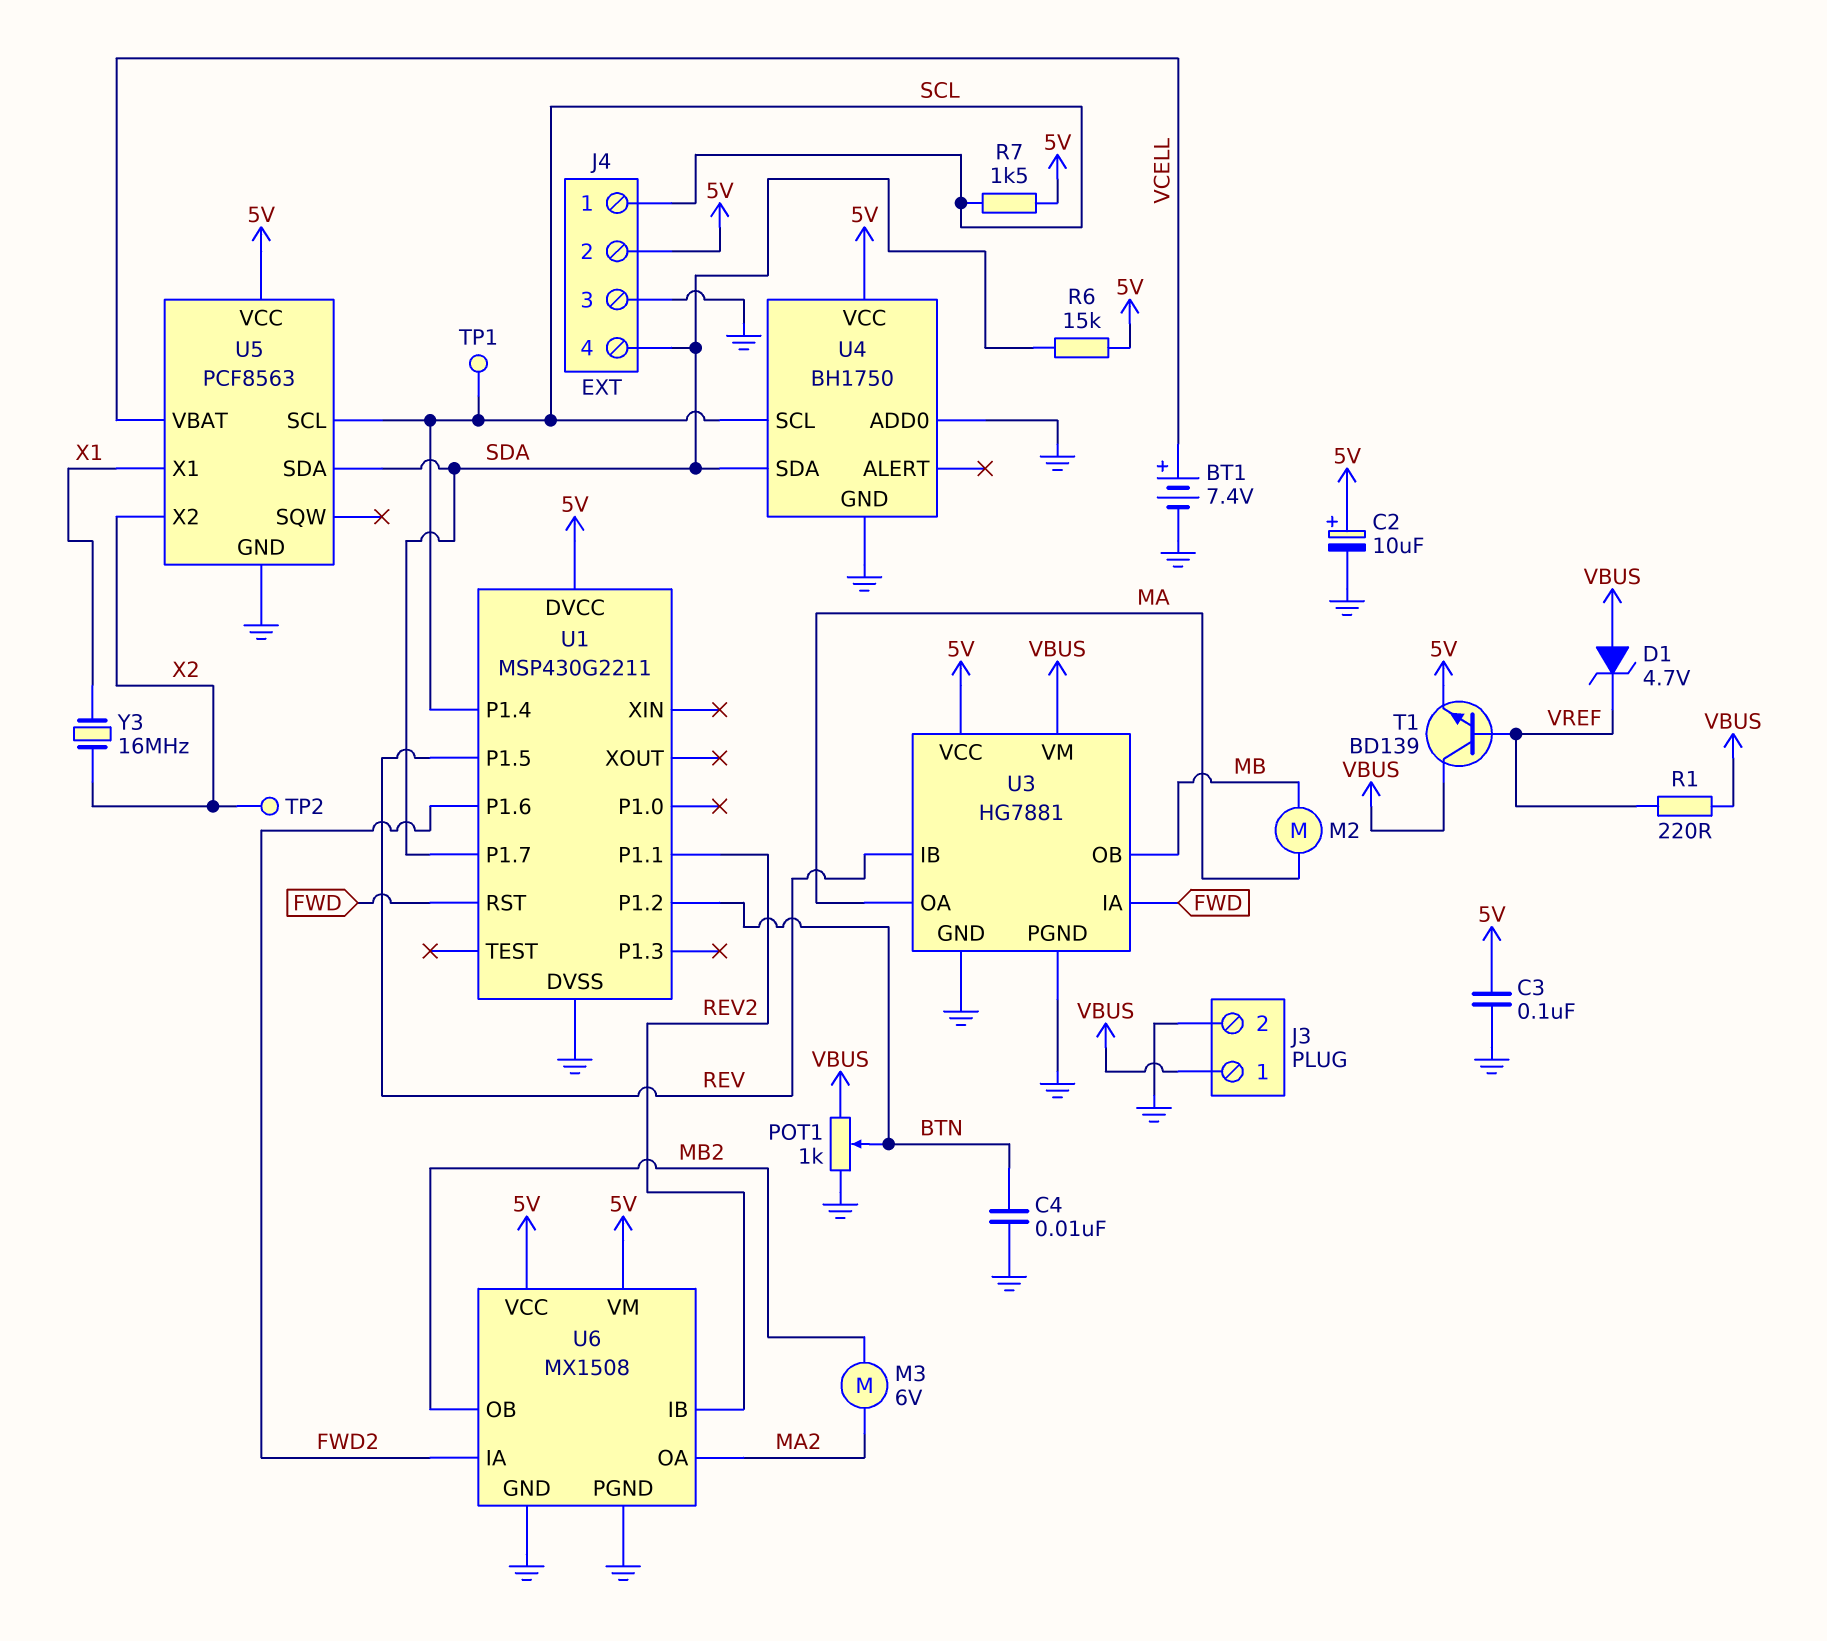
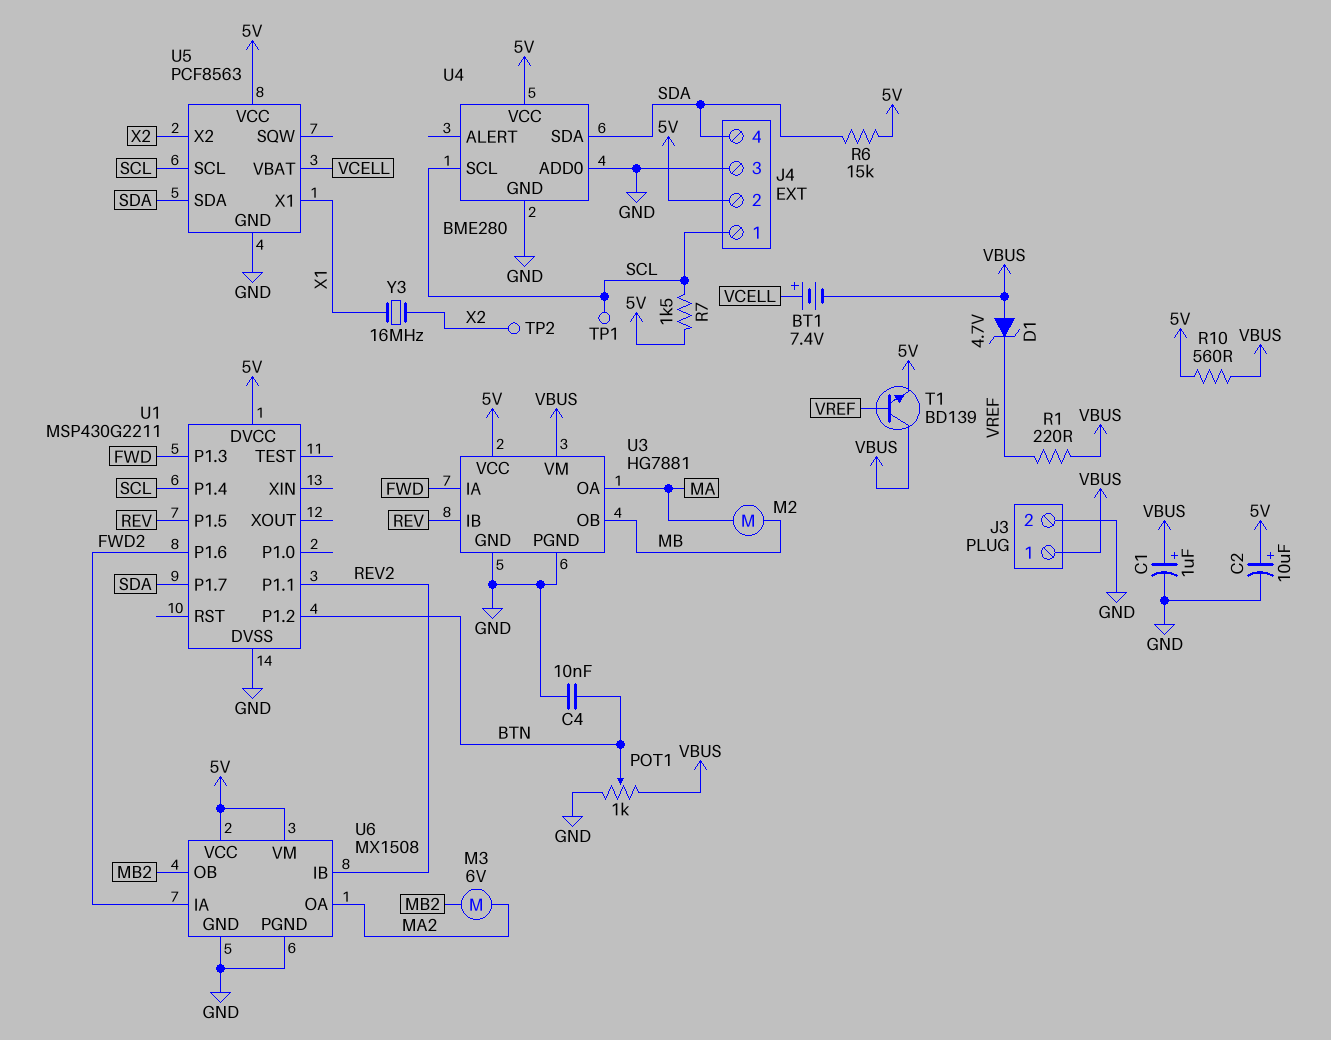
BT1: 7.4V (plus VCELL, minus GND) -> 7.4V (plus VCELL, minus VBUS)
C1: none -> 1uF (plus VBUS, minus GND)
C3: 100nF (5V, GND) -> none
R10: none -> 560 (5V, VBUS)
U1 pin P1.3: none -> FWD
U1 pin RST: FWD -> none
U4: BH1750 -> BME280

